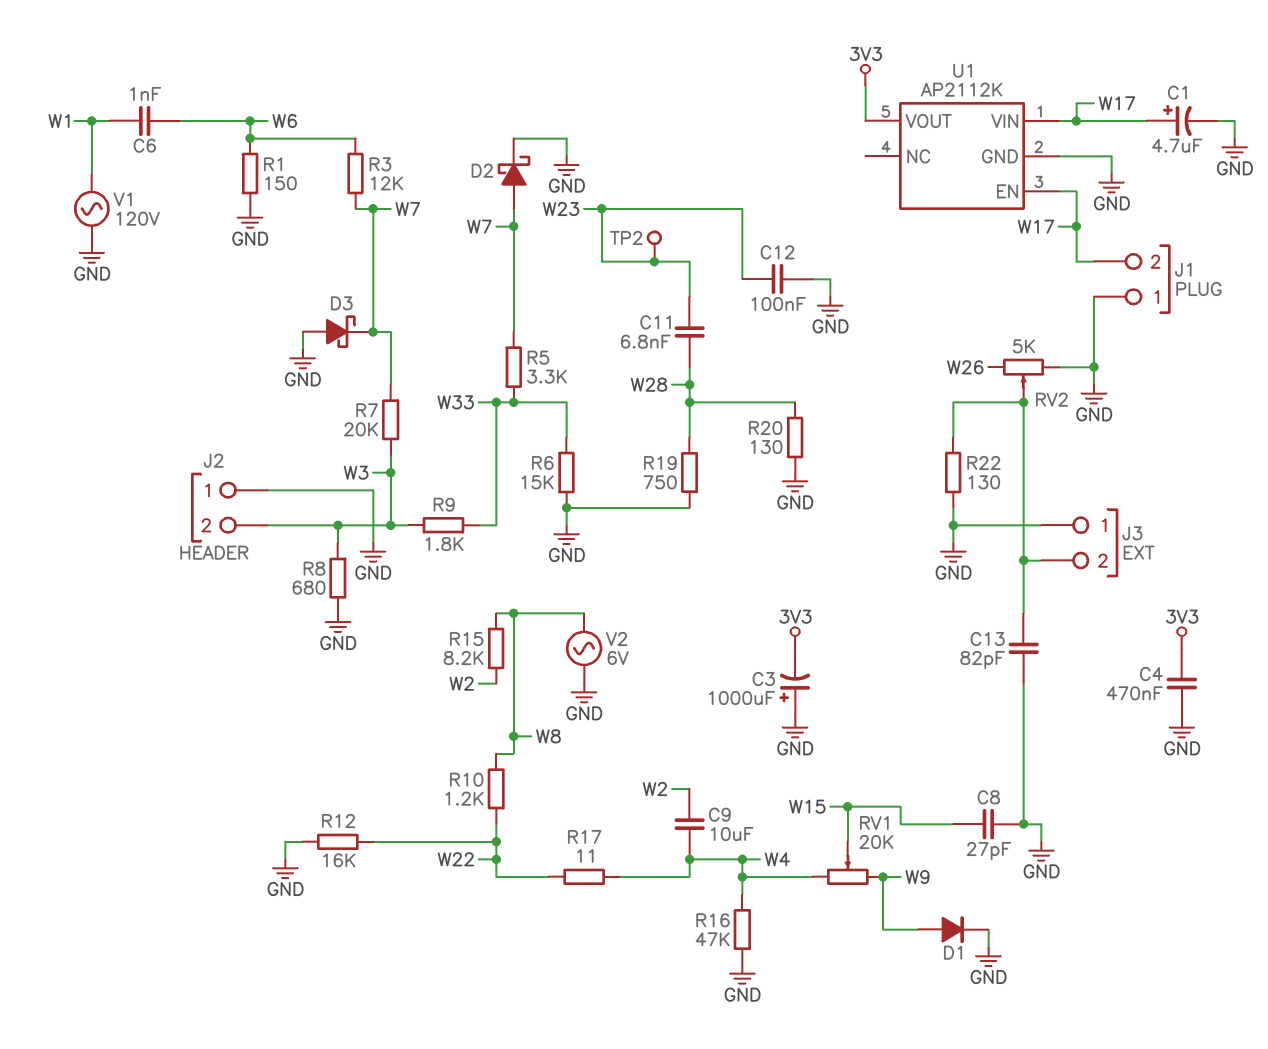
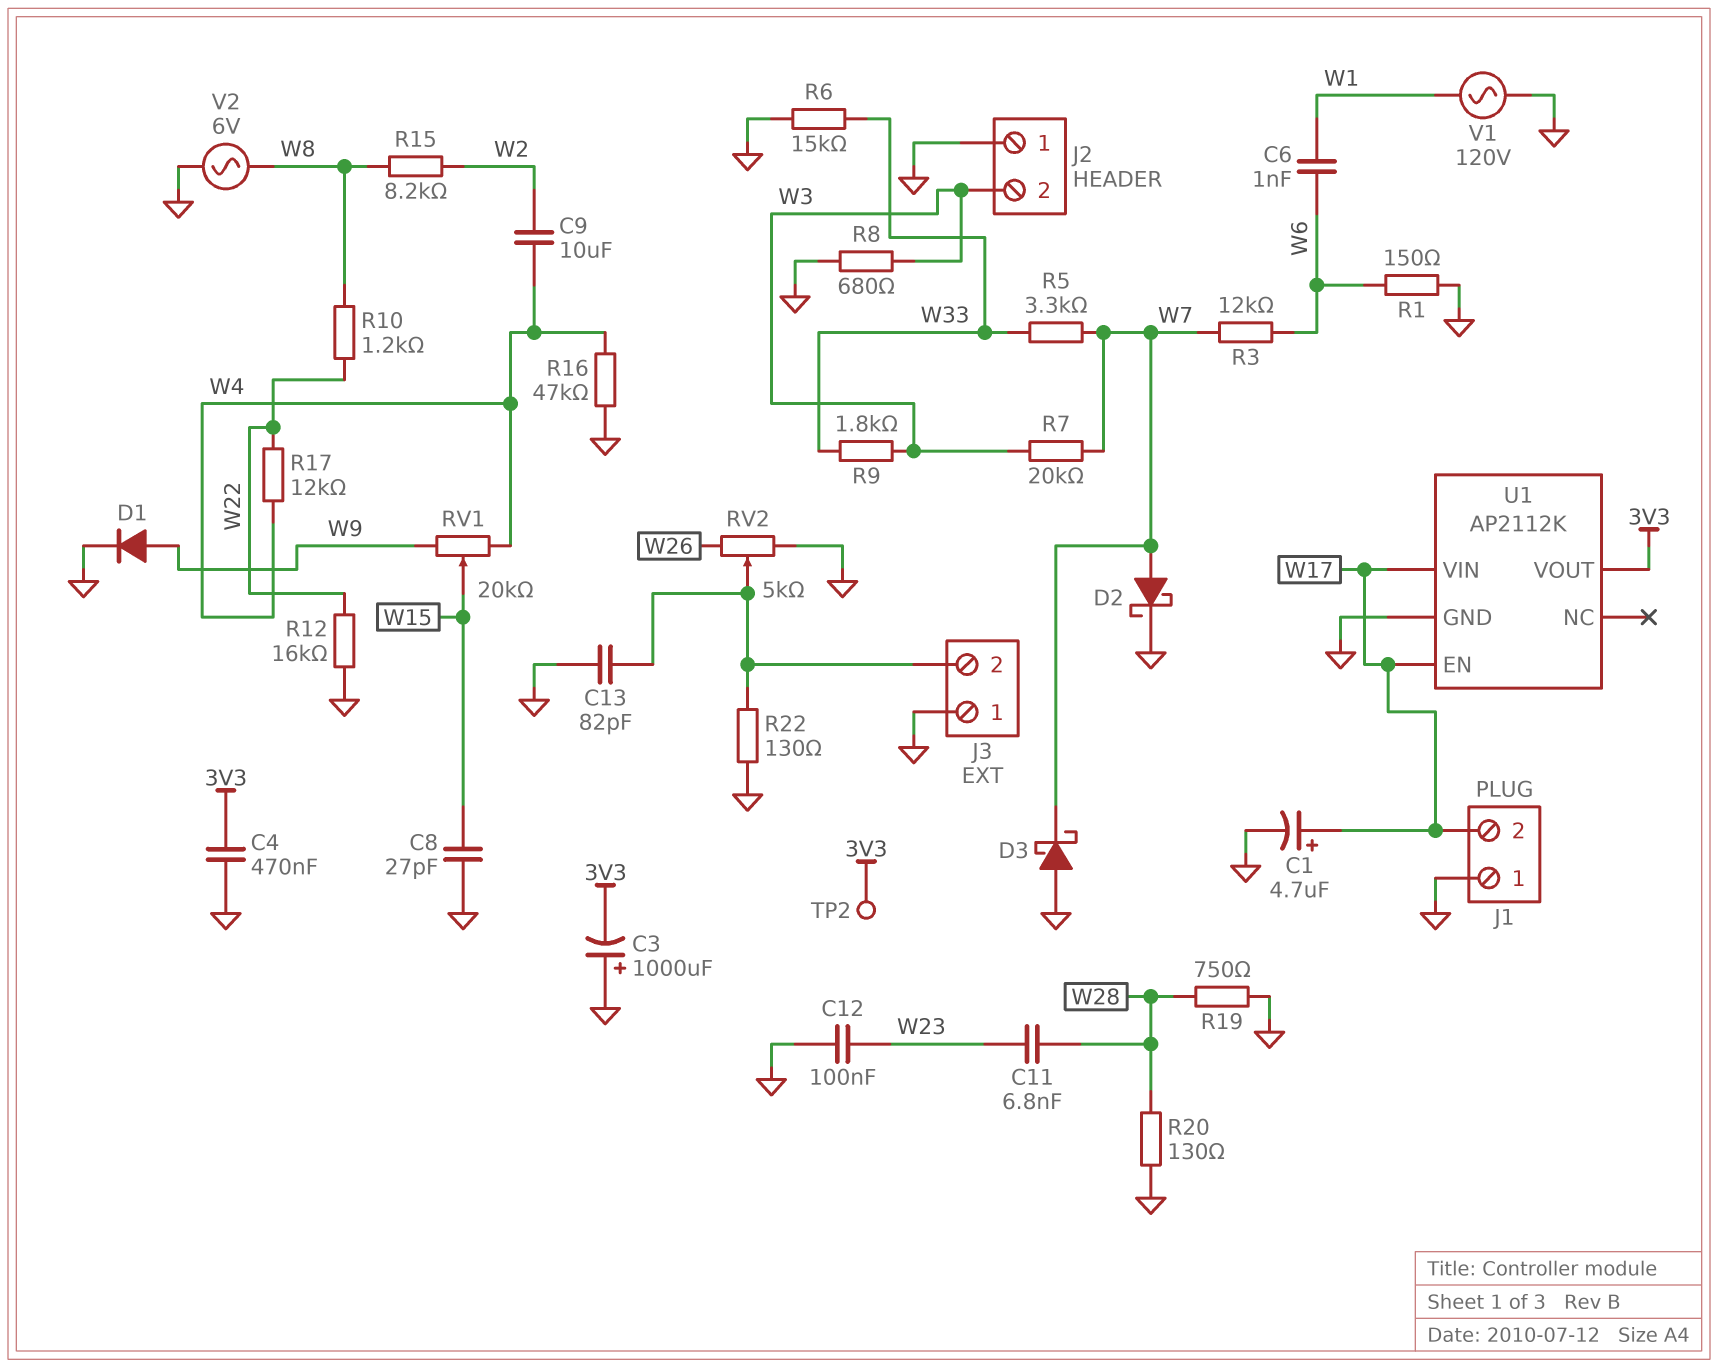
R17: 11 (W4, W22) -> 12k (W4, W22)
TP2: test point (W23) -> test point (3V3)

